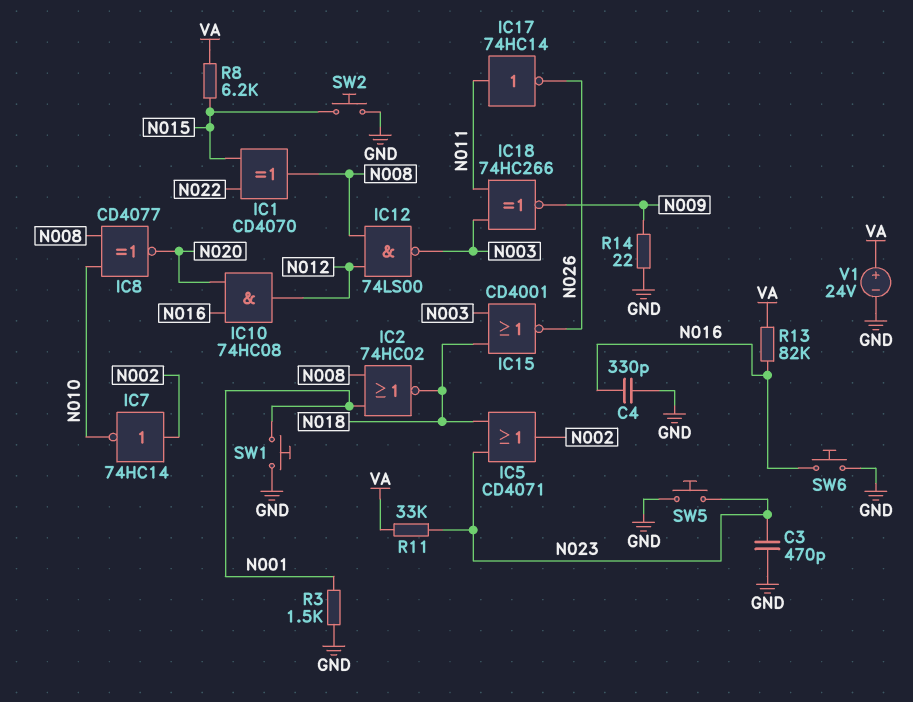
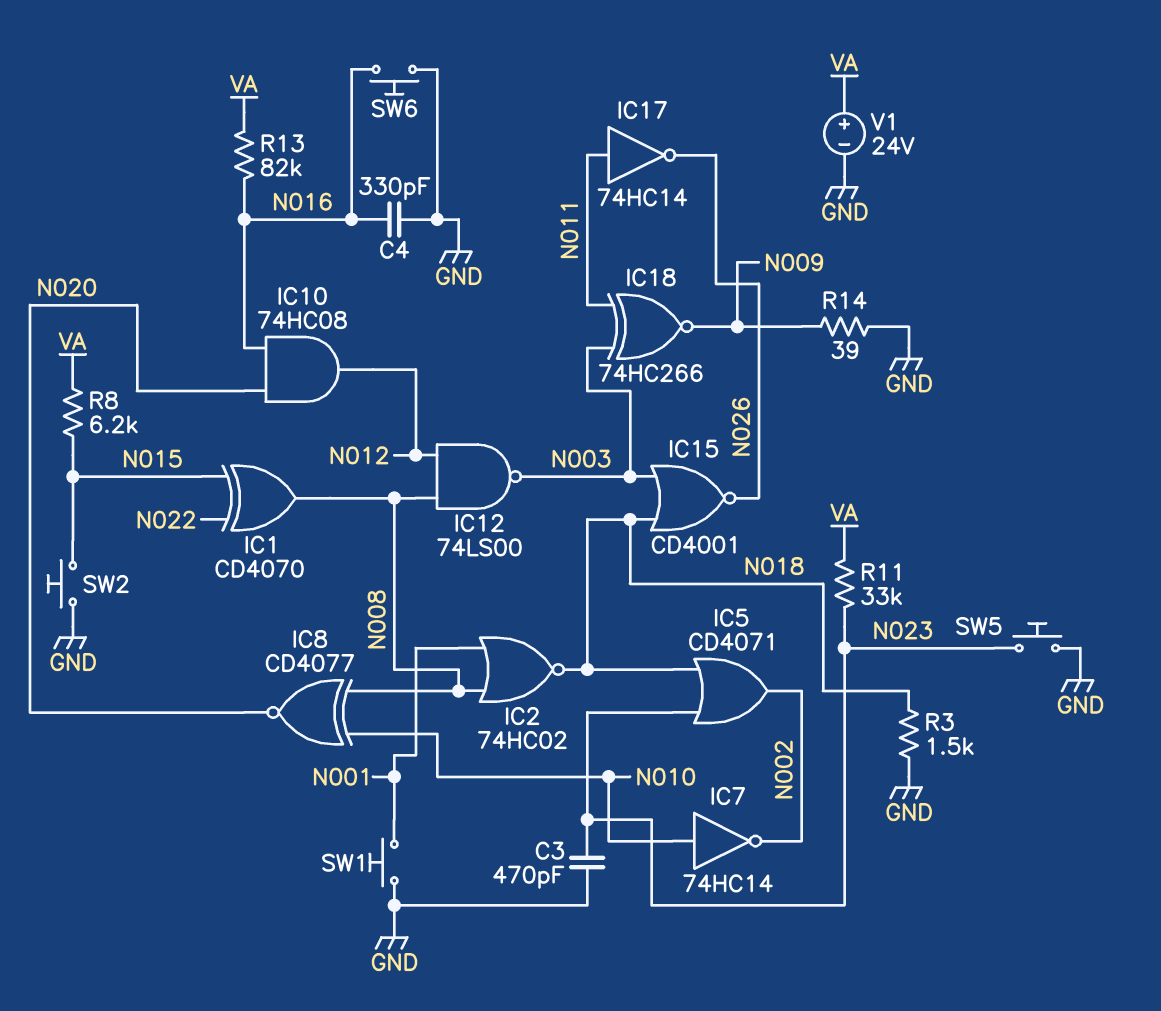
IC7: NOT 74HC14 (in N002, out N010) -> NOT 74HC14 (in N010, out N002)
R3: 1.5k (GND, N001) -> 1.5k (GND, N018)
R14: 22 (GND, N009) -> 39 (GND, N009)

